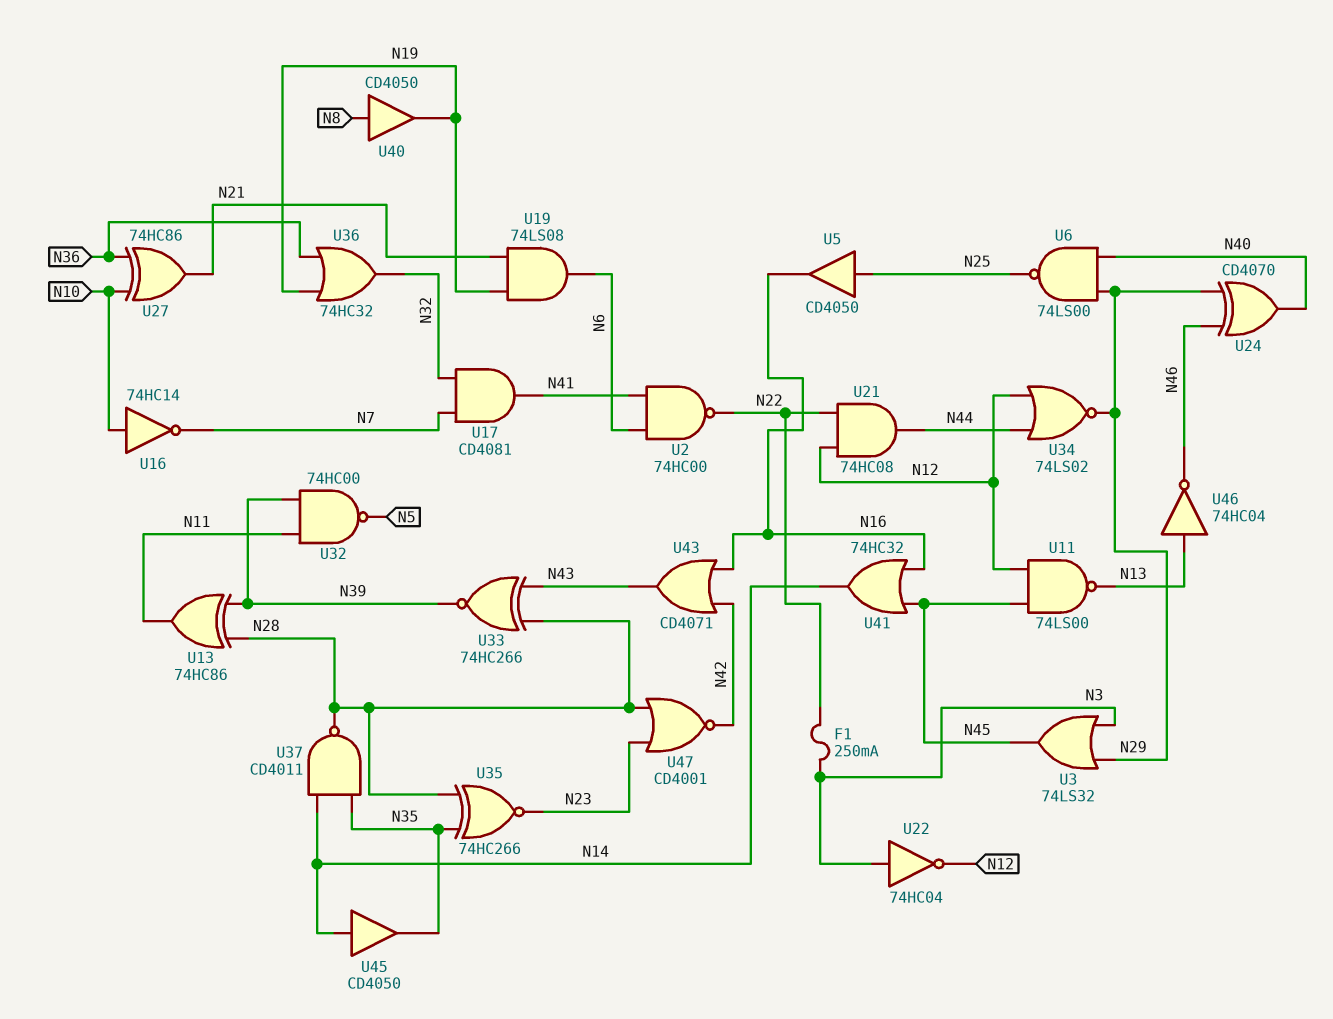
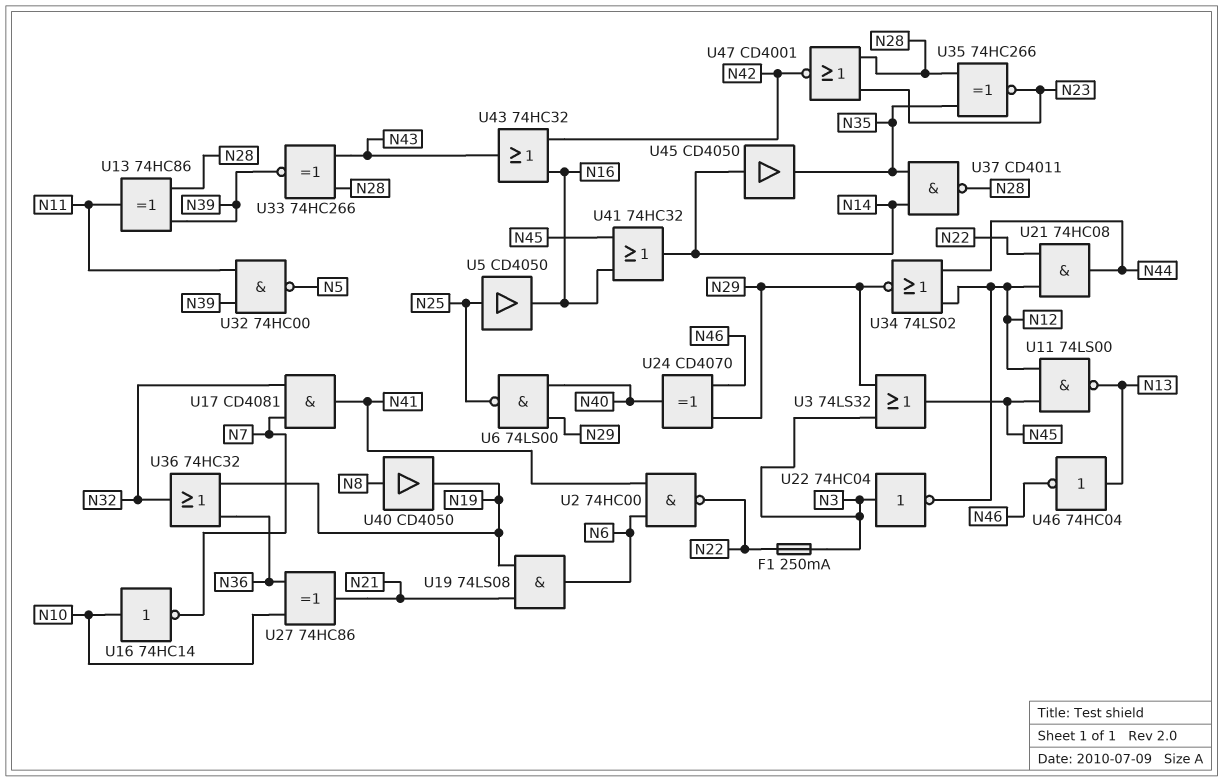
U43: OR CD4071 (in N16, in N42, out N43) -> OR 74HC32 (in N16, in N42, out N43)

